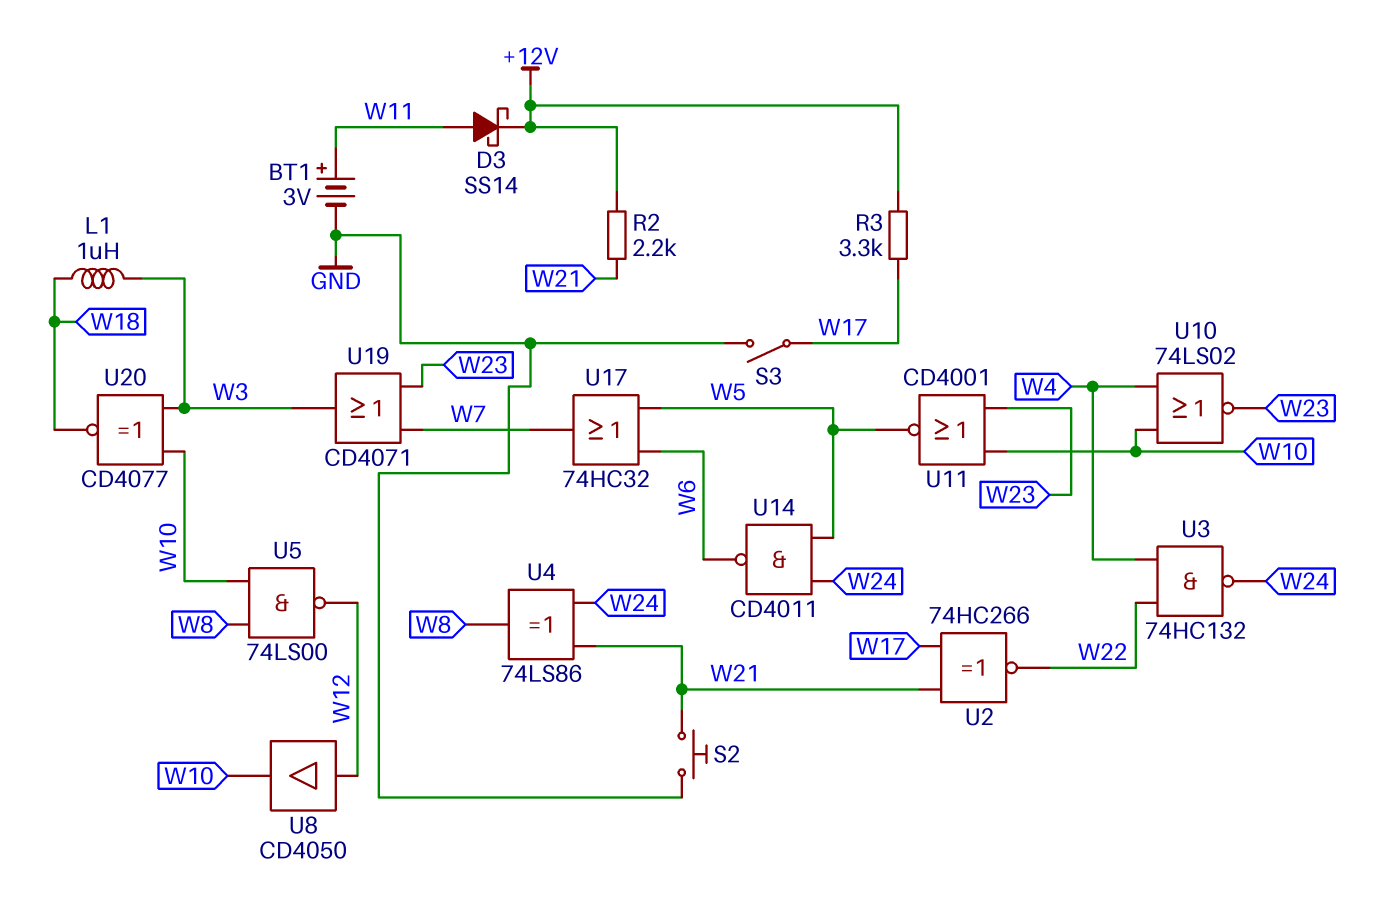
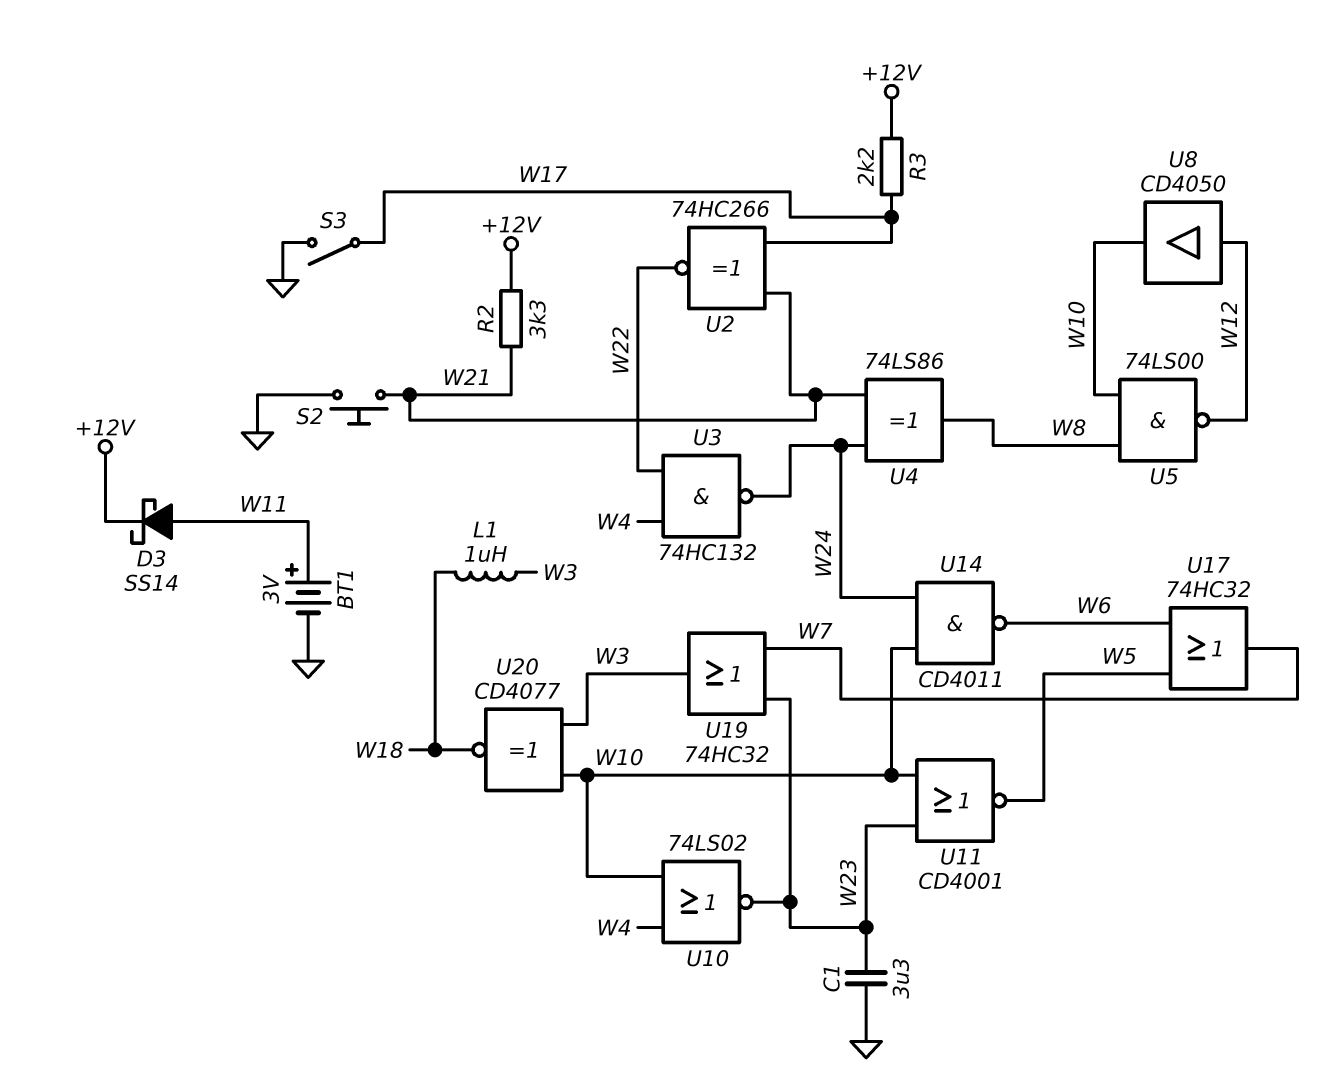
C1: none -> 3.3uF (GND, W23)
R2: 2.2k (+12V, W21) -> 3.3k (+12V, W21)
R3: 3.3k (+12V, W17) -> 2.2k (+12V, W17)
U14: NAND CD4011 (in W5, in W24, out W6) -> NAND CD4011 (in W10, in W24, out W6)
U19: OR CD4071 (in W7, in W23, out W3) -> OR 74HC32 (in W7, in W23, out W3)

